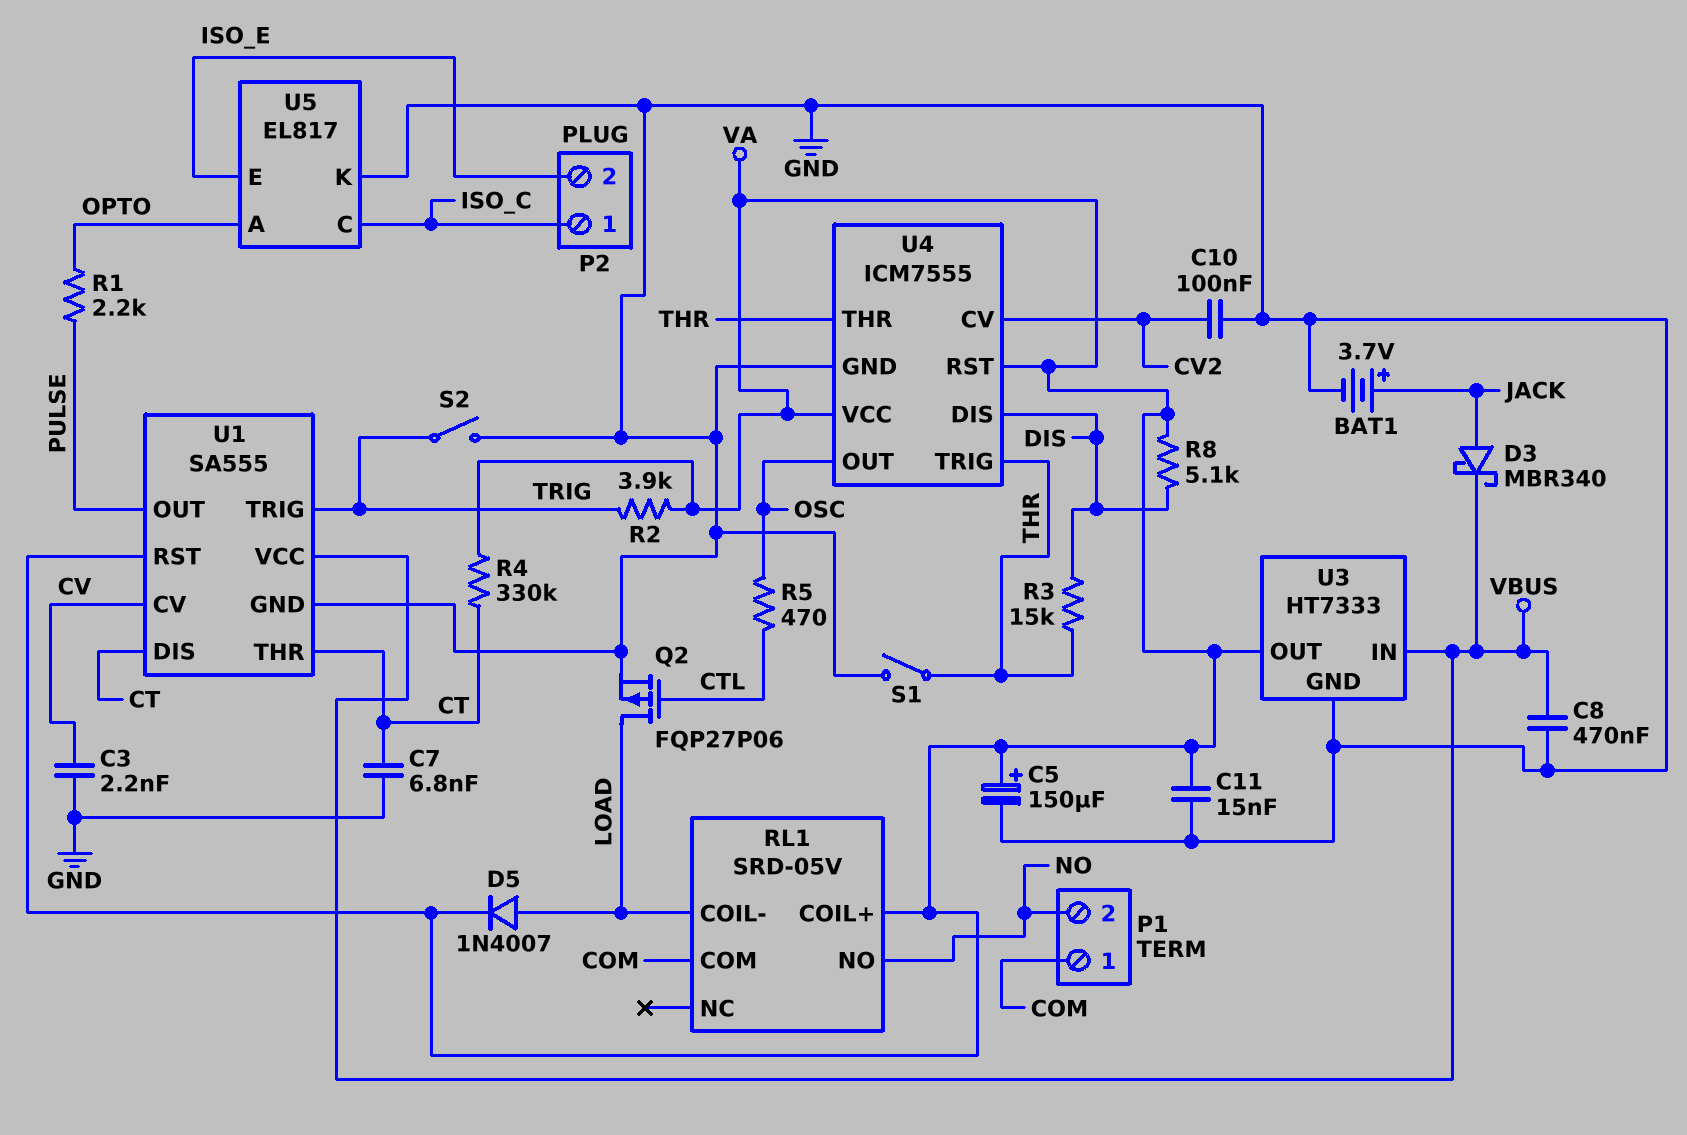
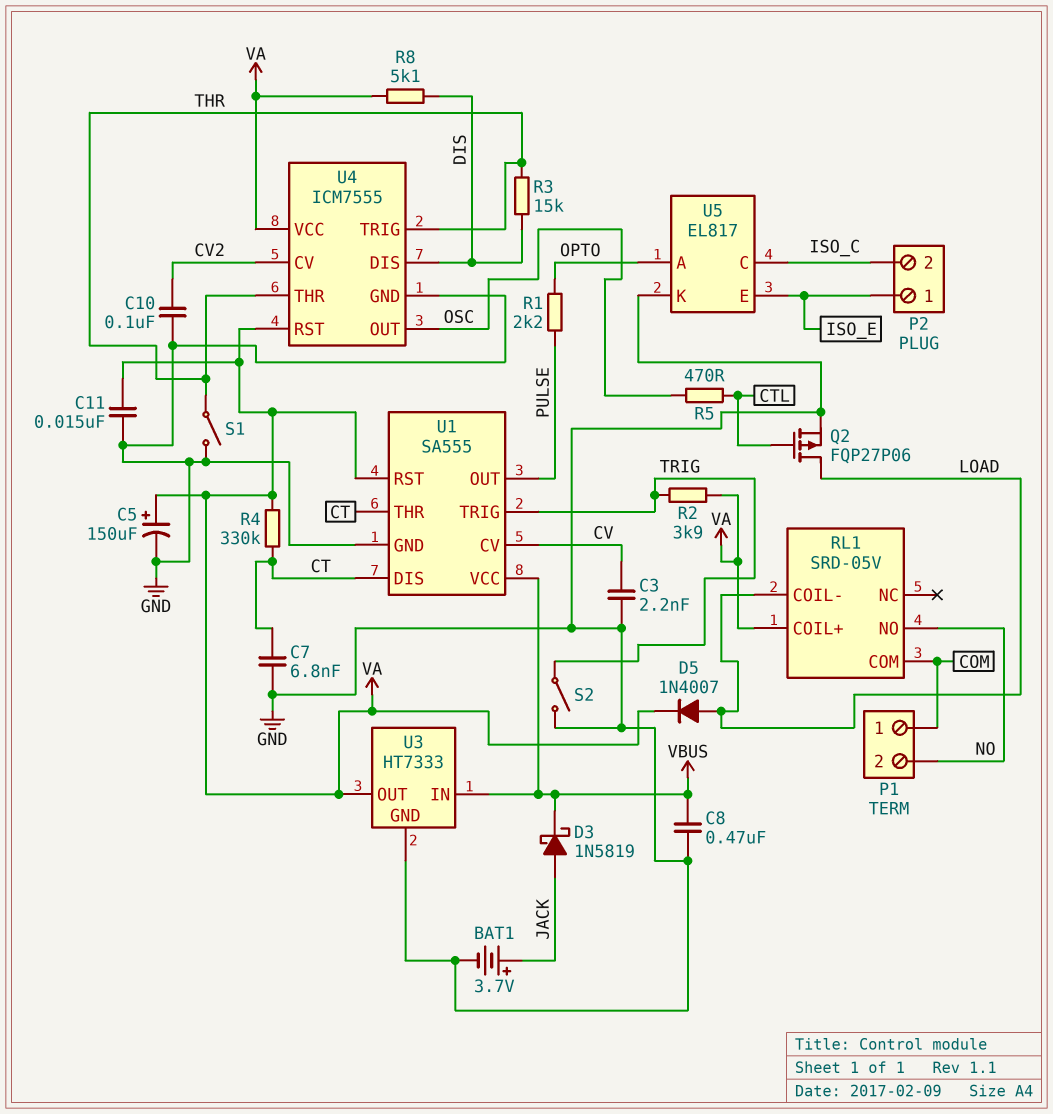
D3: schottky MBR340 (A JACK, K VBUS) -> schottky 1N5819 (A JACK, K VBUS)
P2 pin 1: ISO_C -> ISO_E
P2 pin 2: ISO_E -> ISO_C

